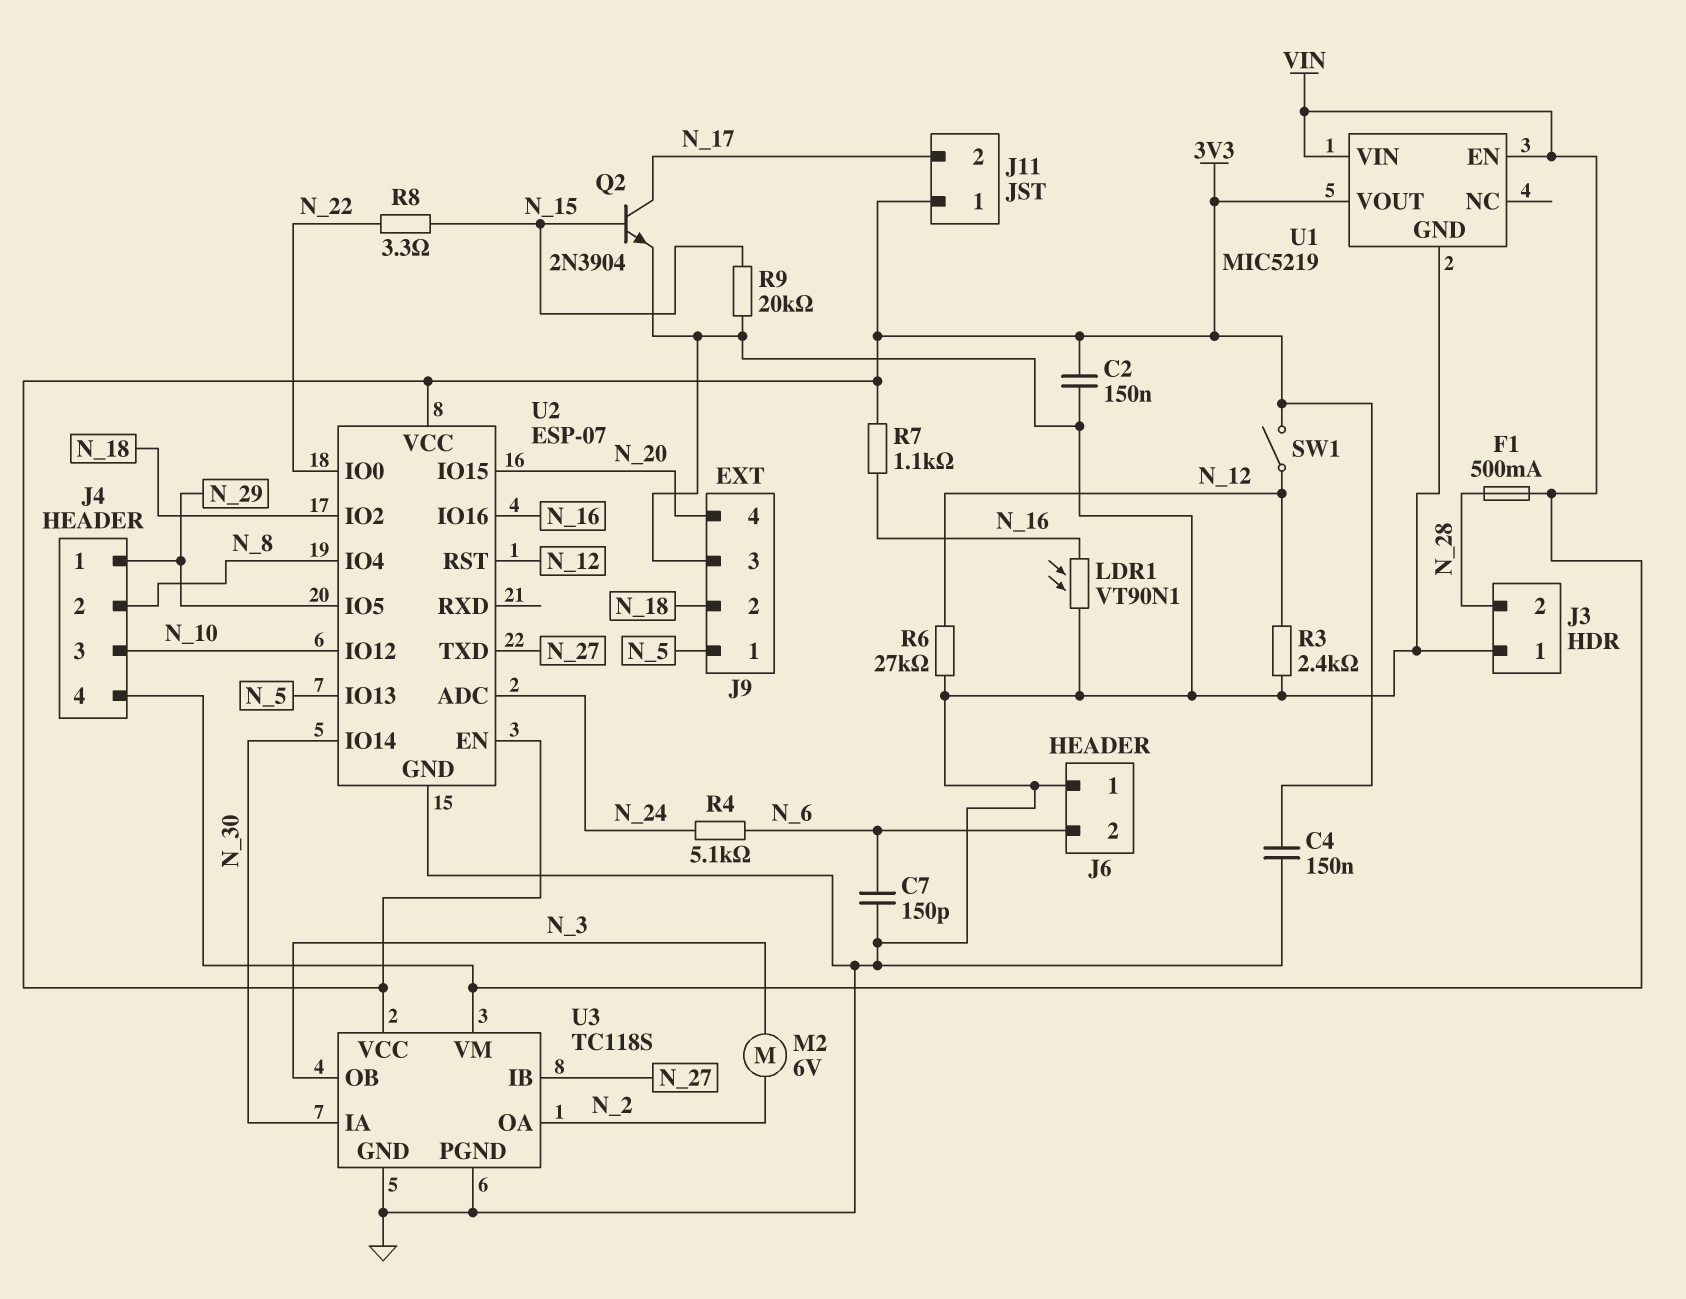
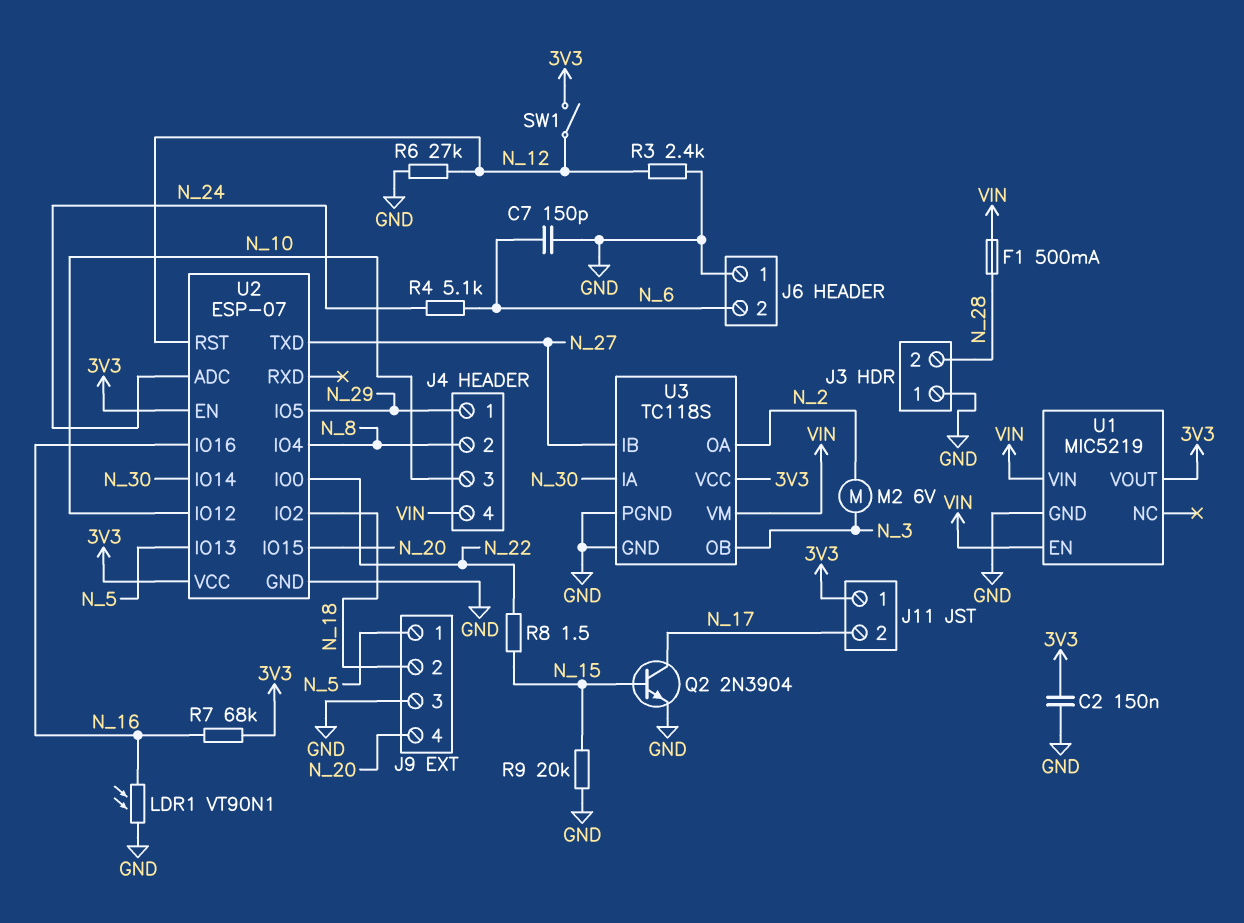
C4: 150nF (3V3, GND) -> none
R7: 1.1k (3V3, N_16) -> 68k (3V3, N_16)
R8: 3.3 (N_15, N_22) -> 1.5 (N_15, N_22)

